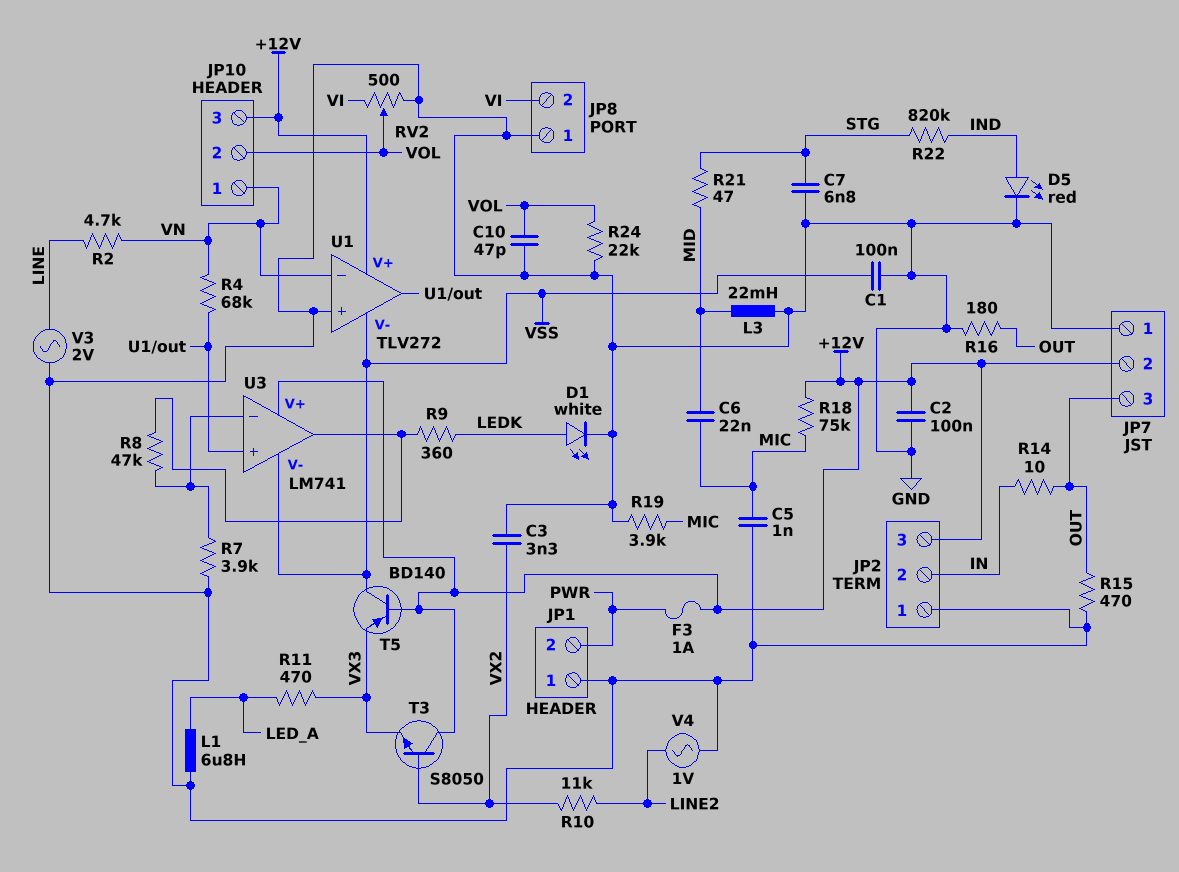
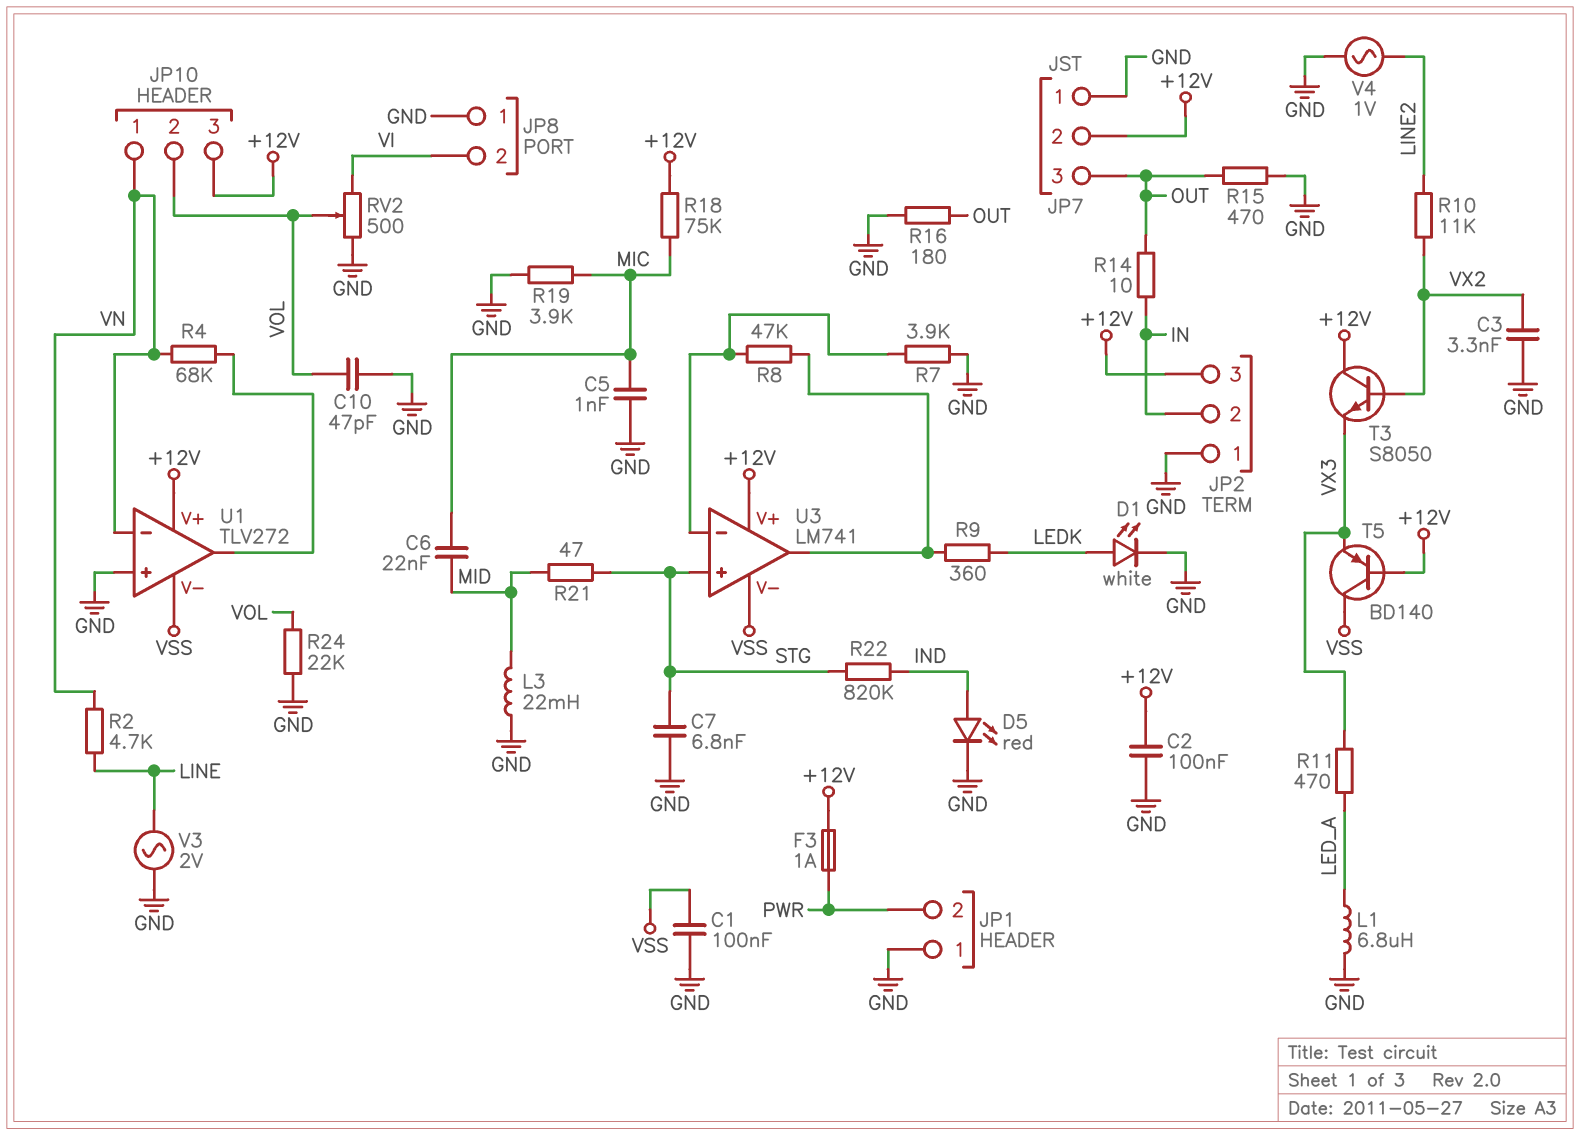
U3 pin in+: U1/out -> STG

